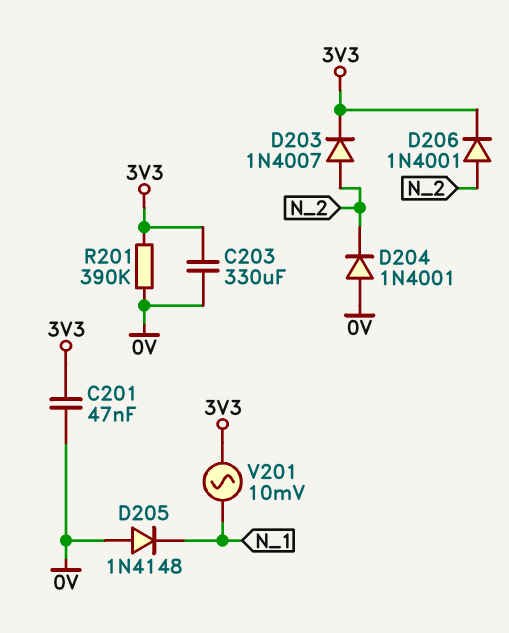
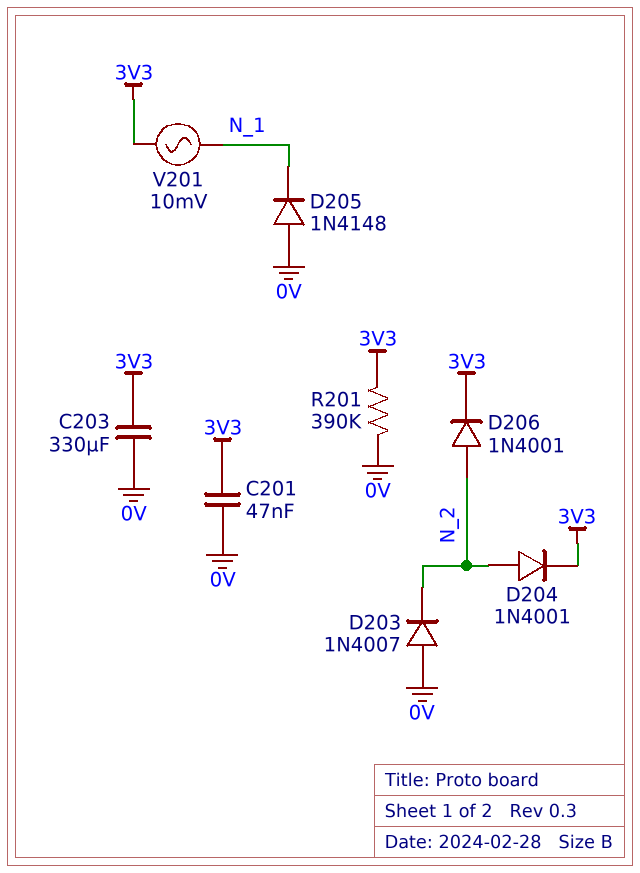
D203: diode 1N4007 (A N_2, K 3V3) -> diode 1N4007 (A 0V, K N_2)
D204: diode 1N4001 (A 0V, K N_2) -> diode 1N4001 (A N_2, K 3V3)

